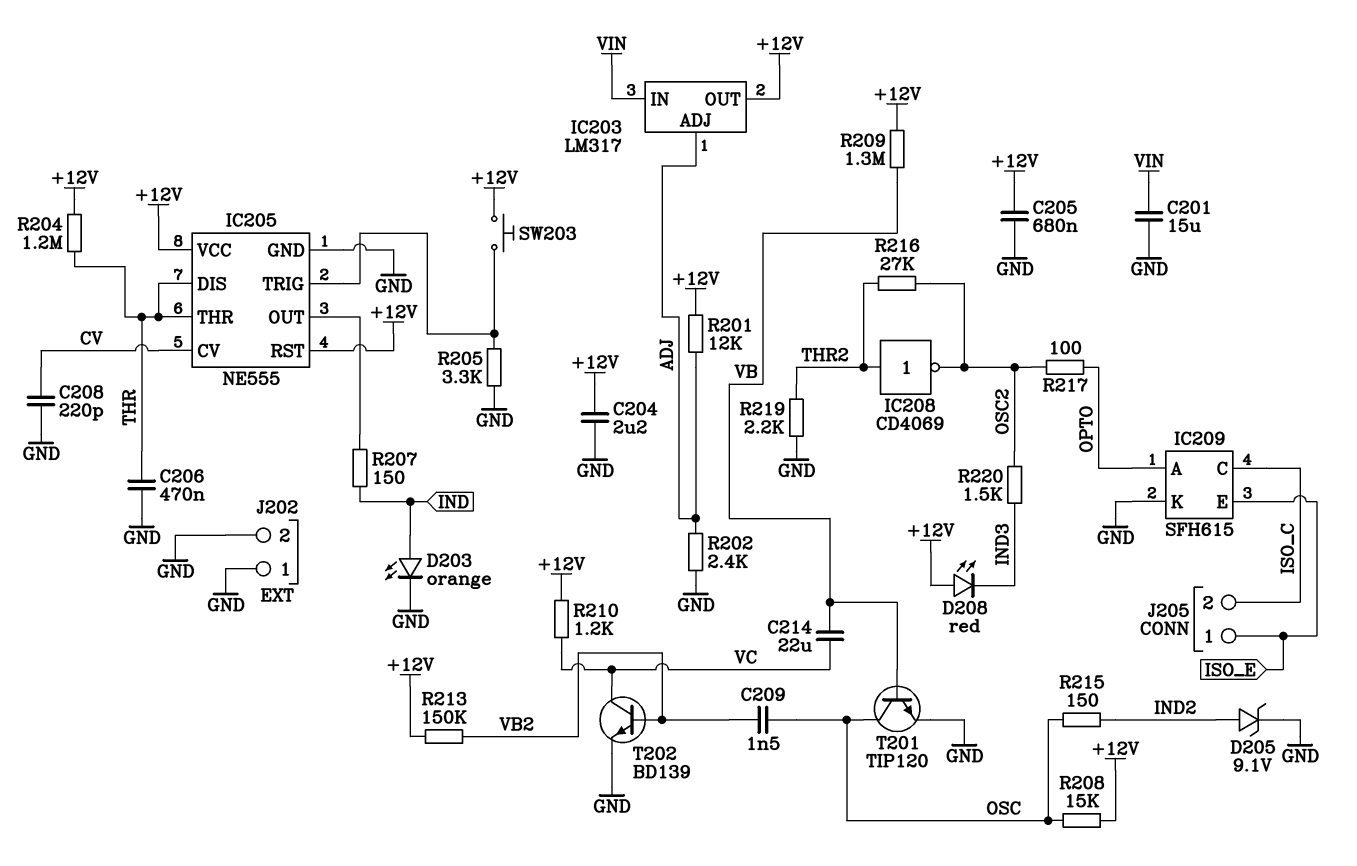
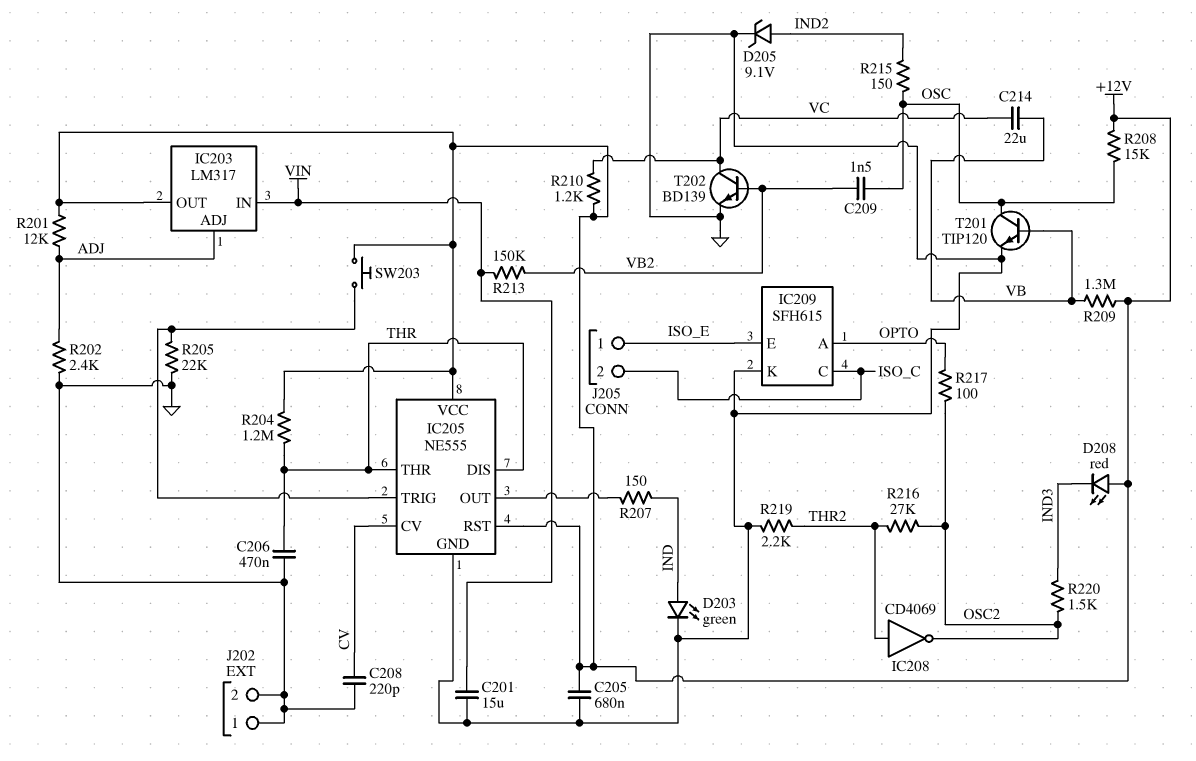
C204: 2.2uF (+12V, GND) -> none
D203: LED orange (A IND, K GND) -> LED green (A IND, K GND)
R205: 3.3k (GND, IC205/TRIG) -> 22k (GND, IC205/TRIG)
R213: 150k (+12V, VB2) -> 150k (VB2, VIN)

